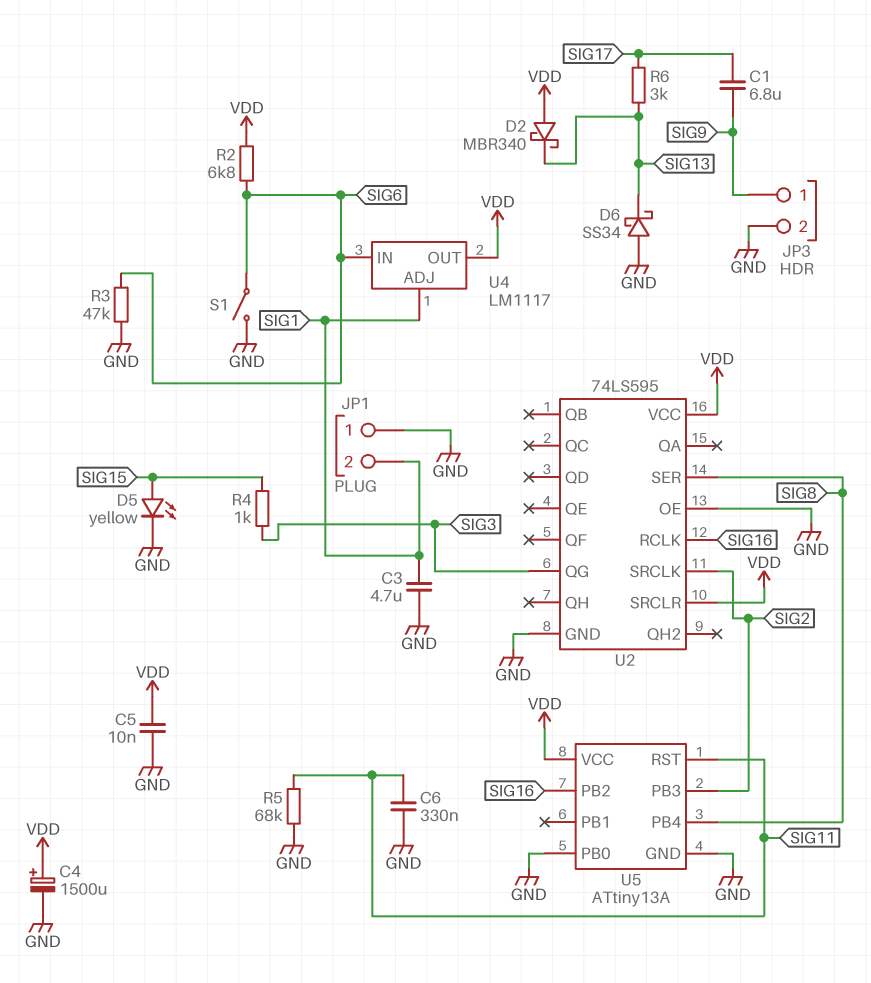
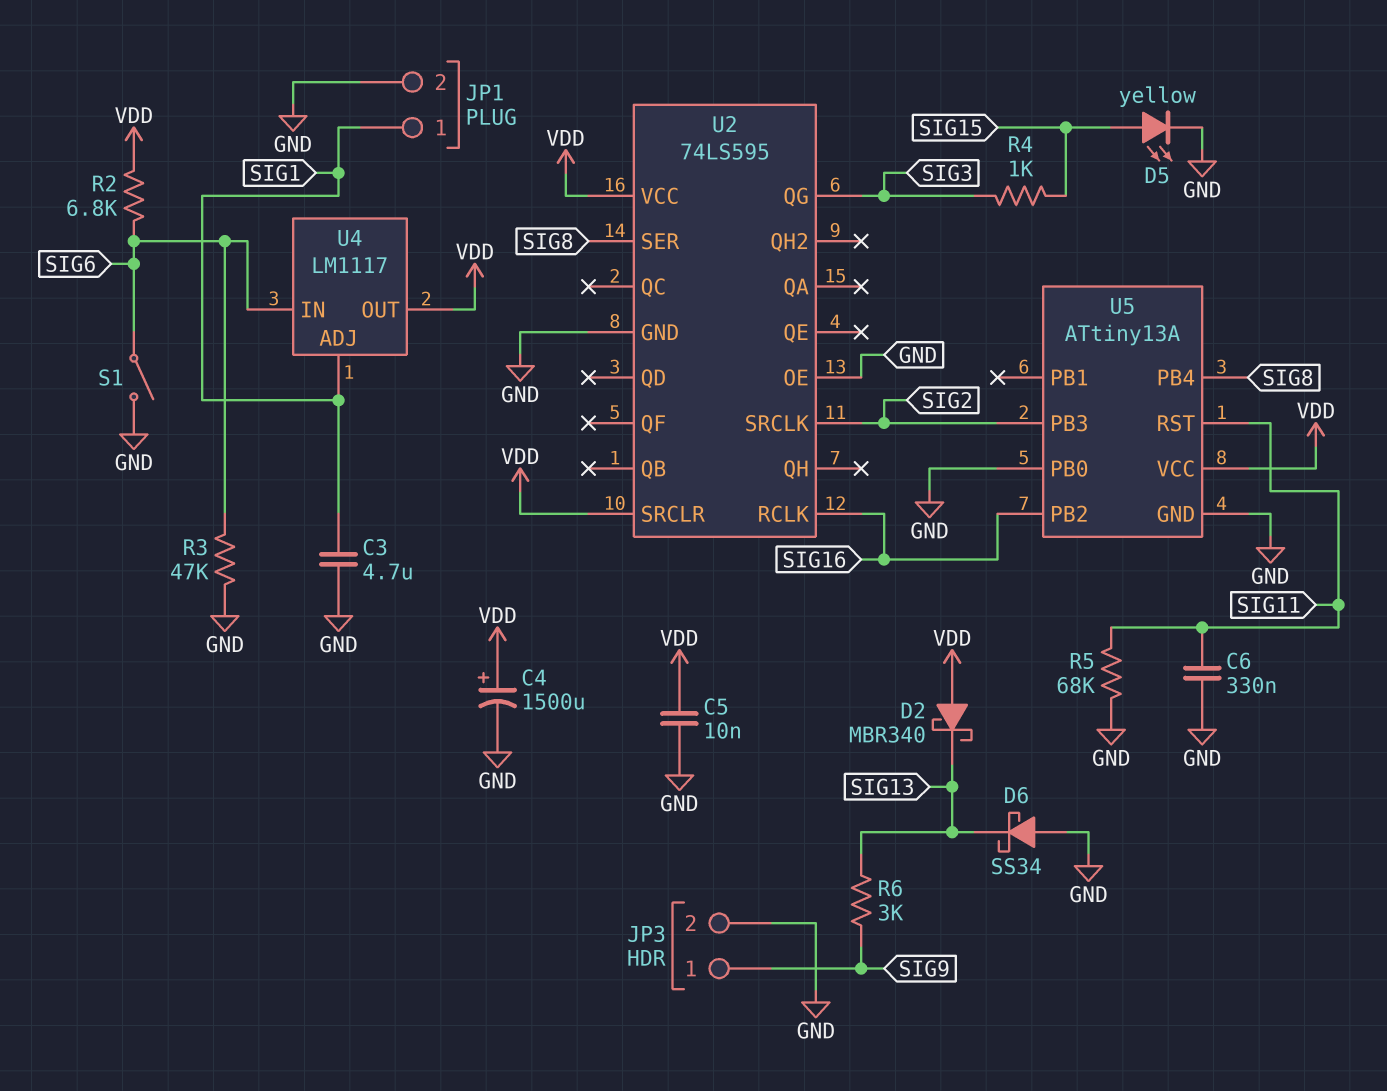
C1: 6.8uF (SIG9, SIG17) -> none
JP1 pin 1: GND -> SIG1
JP1 pin 2: SIG1 -> GND
R6: 3k (SIG13, SIG17) -> 3k (SIG9, SIG13)

